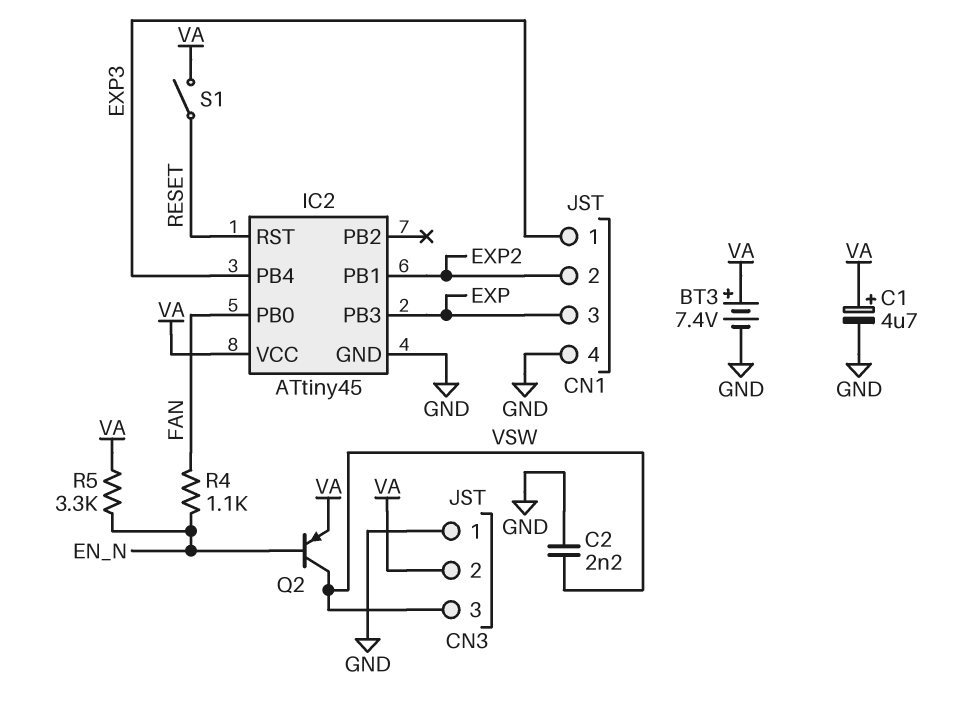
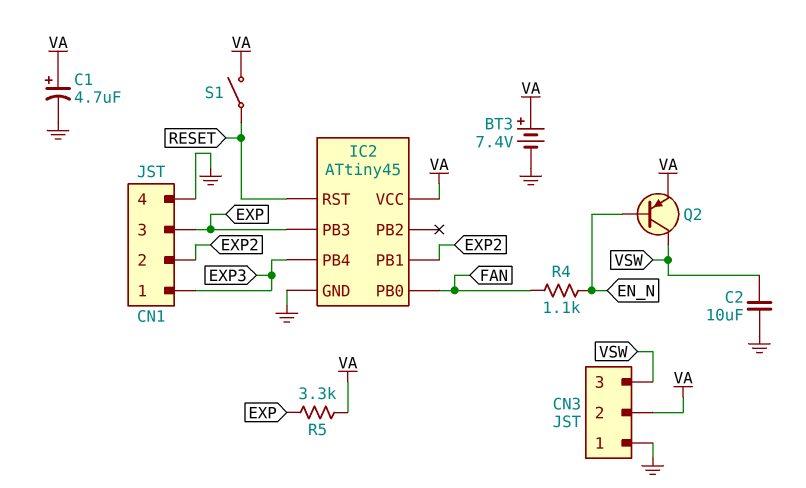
C2: 2.2nF (GND, VSW) -> 10uF (GND, VSW)
R5: 3.3k (EN_N, VA) -> 3.3k (EXP, VA)

